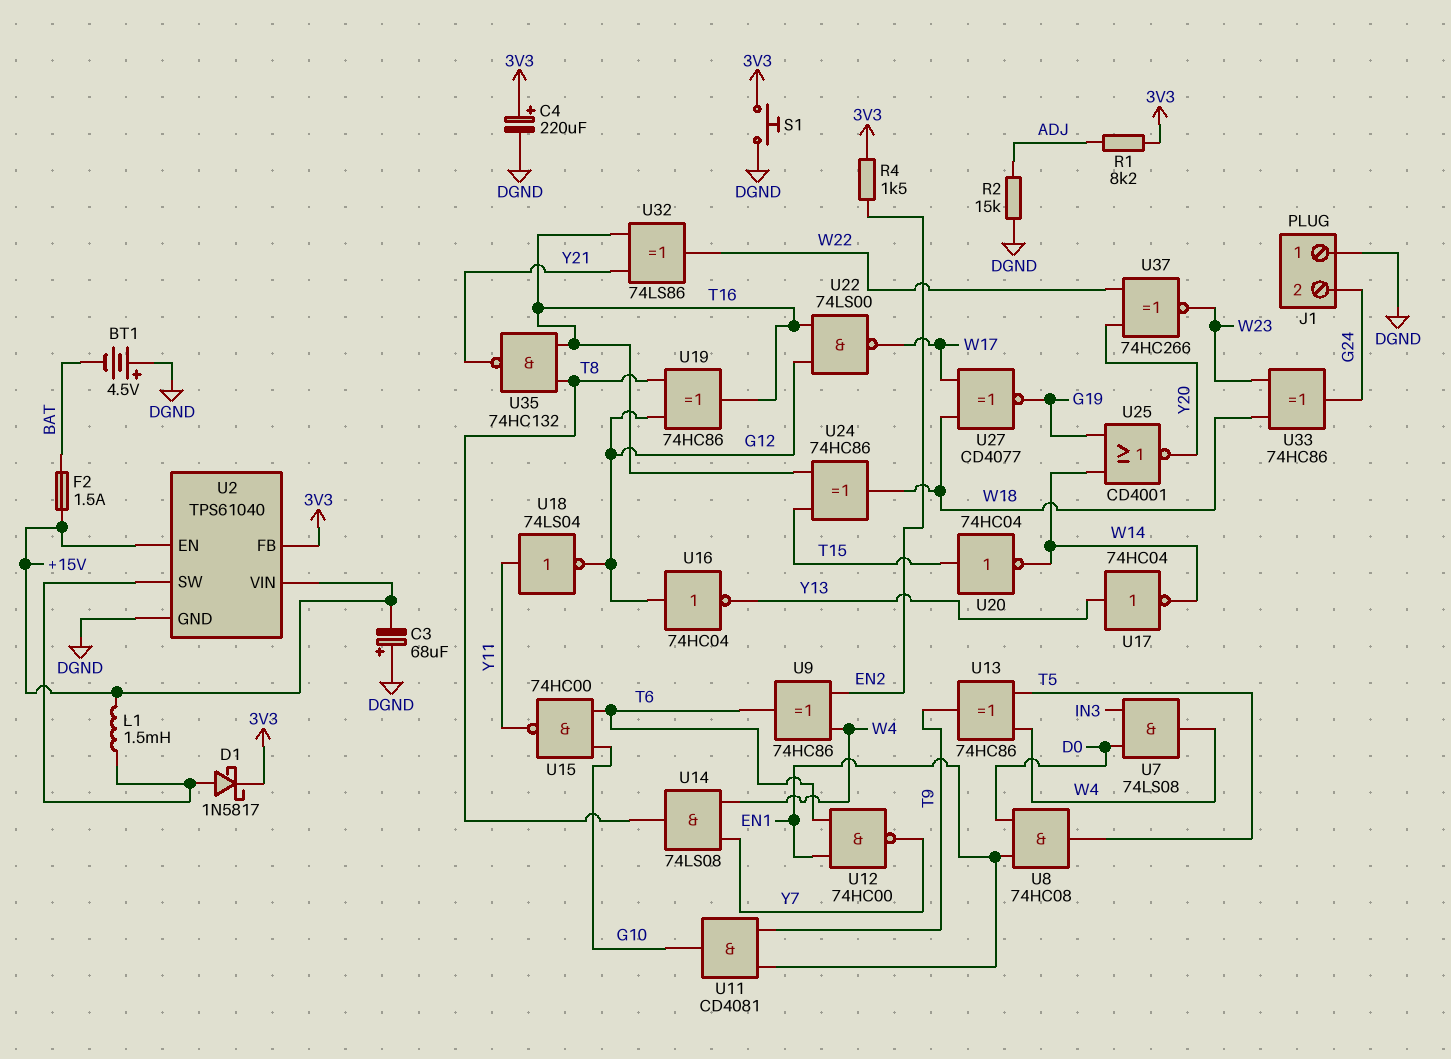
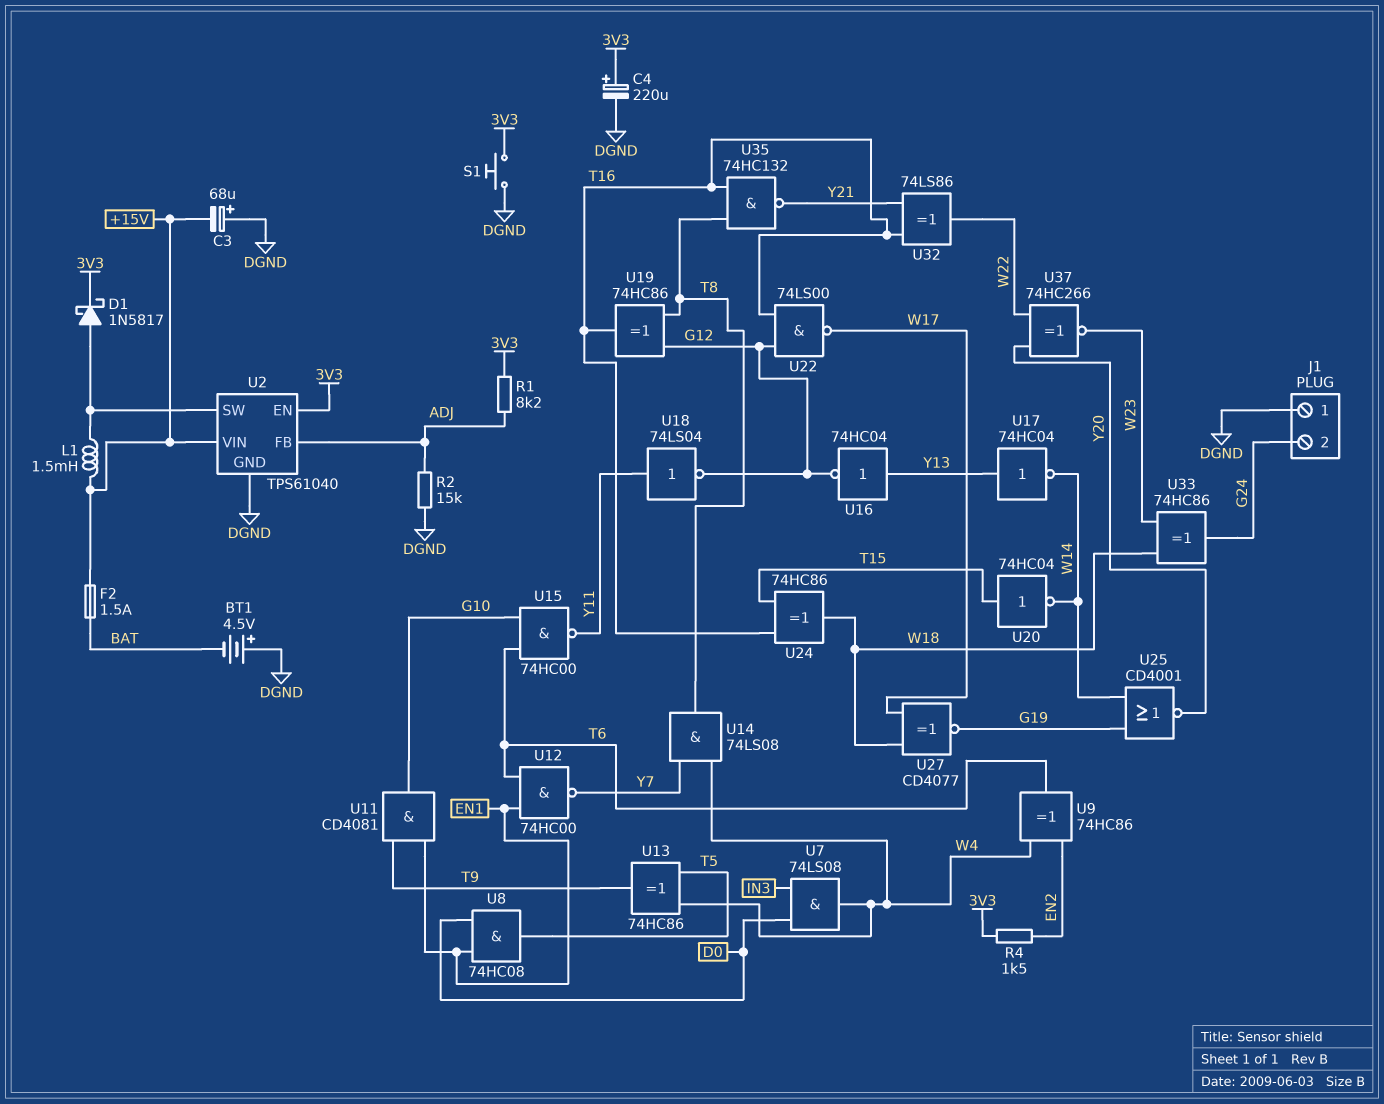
U2 pin EN: +15V -> 3V3
U2 pin FB: 3V3 -> ADJ
U16: NOT 74HC04 (in G12, out Y13) -> NOT 74HC04 (in Y13, out G12)

